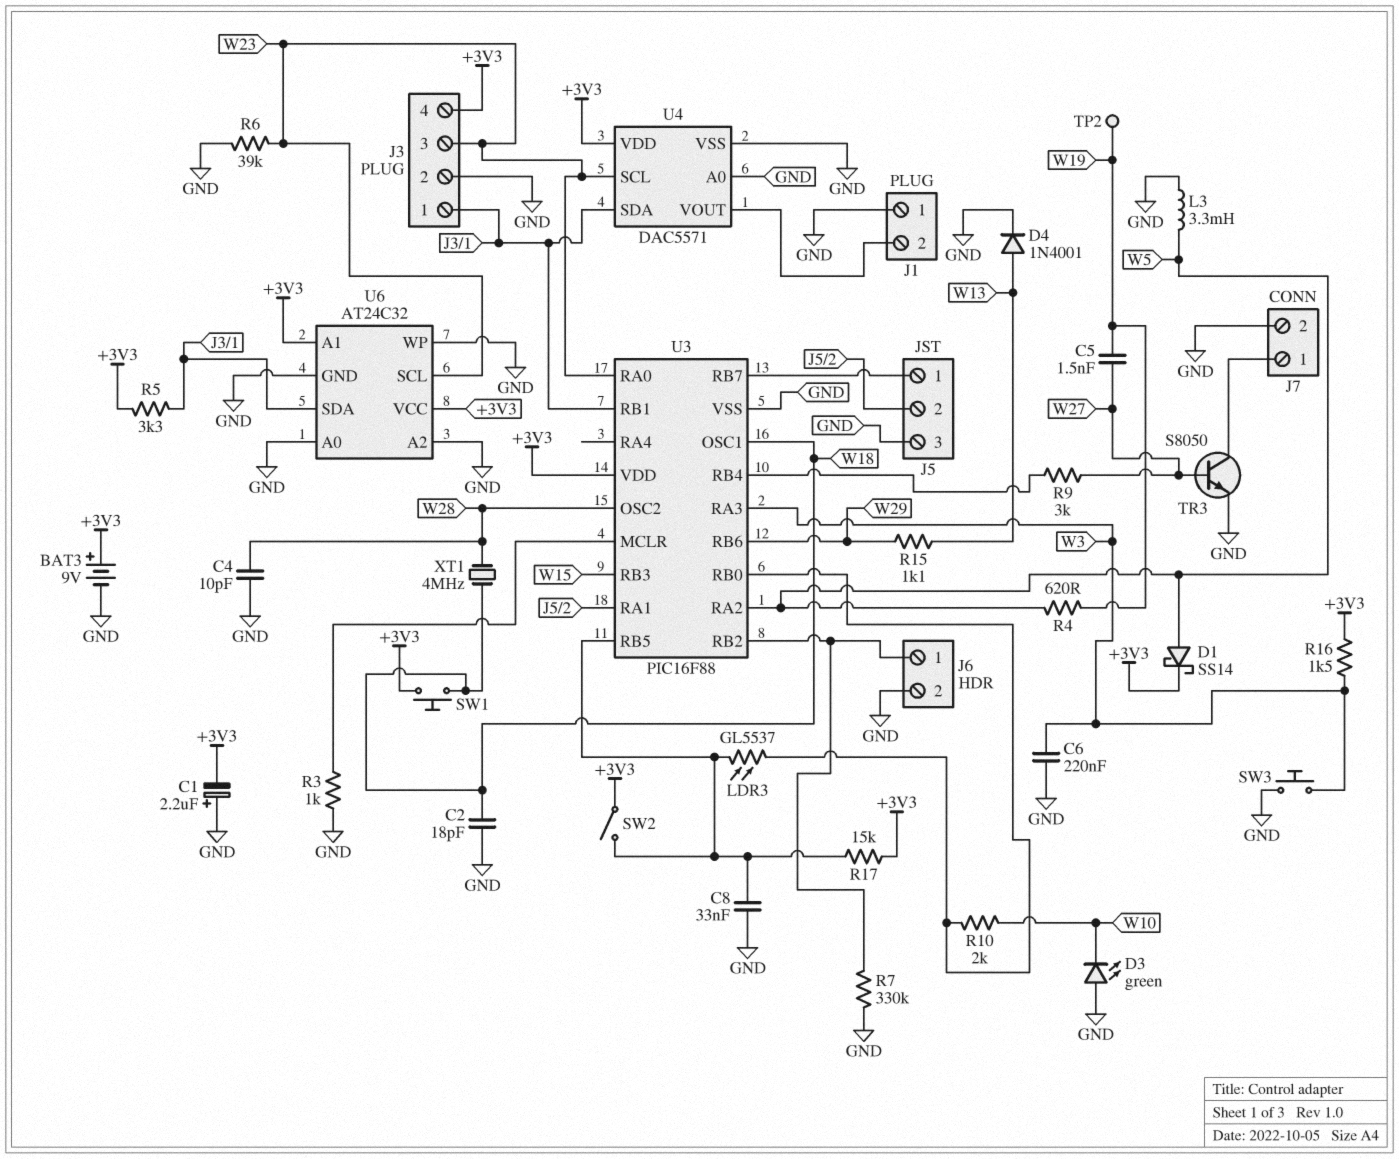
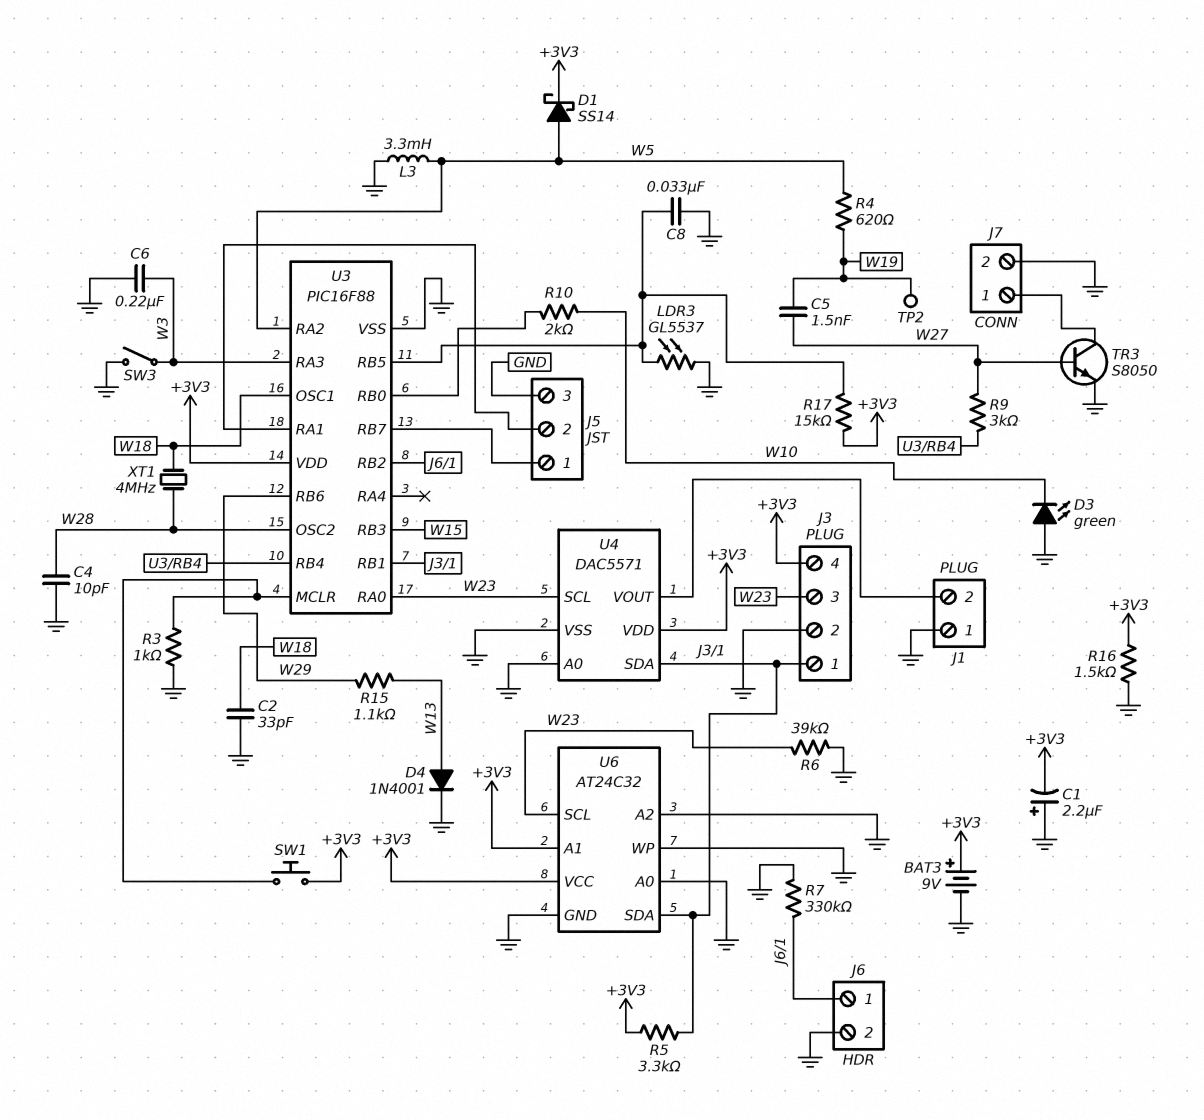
C2: 18pF (GND, W18) -> 33pF (GND, W18)
LDR3: GL5537 (U3/RB0, U3/RB5) -> GL5537 (GND, U3/RB5)
R16: 1.5k (+3V3, W3) -> 1.5k (+3V3, GND)
SW1: button (+3V3, W18) -> button (+3V3, U3/MCLR)
SW2: switch (+3V3, U3/RB5) -> none
SW3: button (GND, W3) -> switch (GND, W3)

